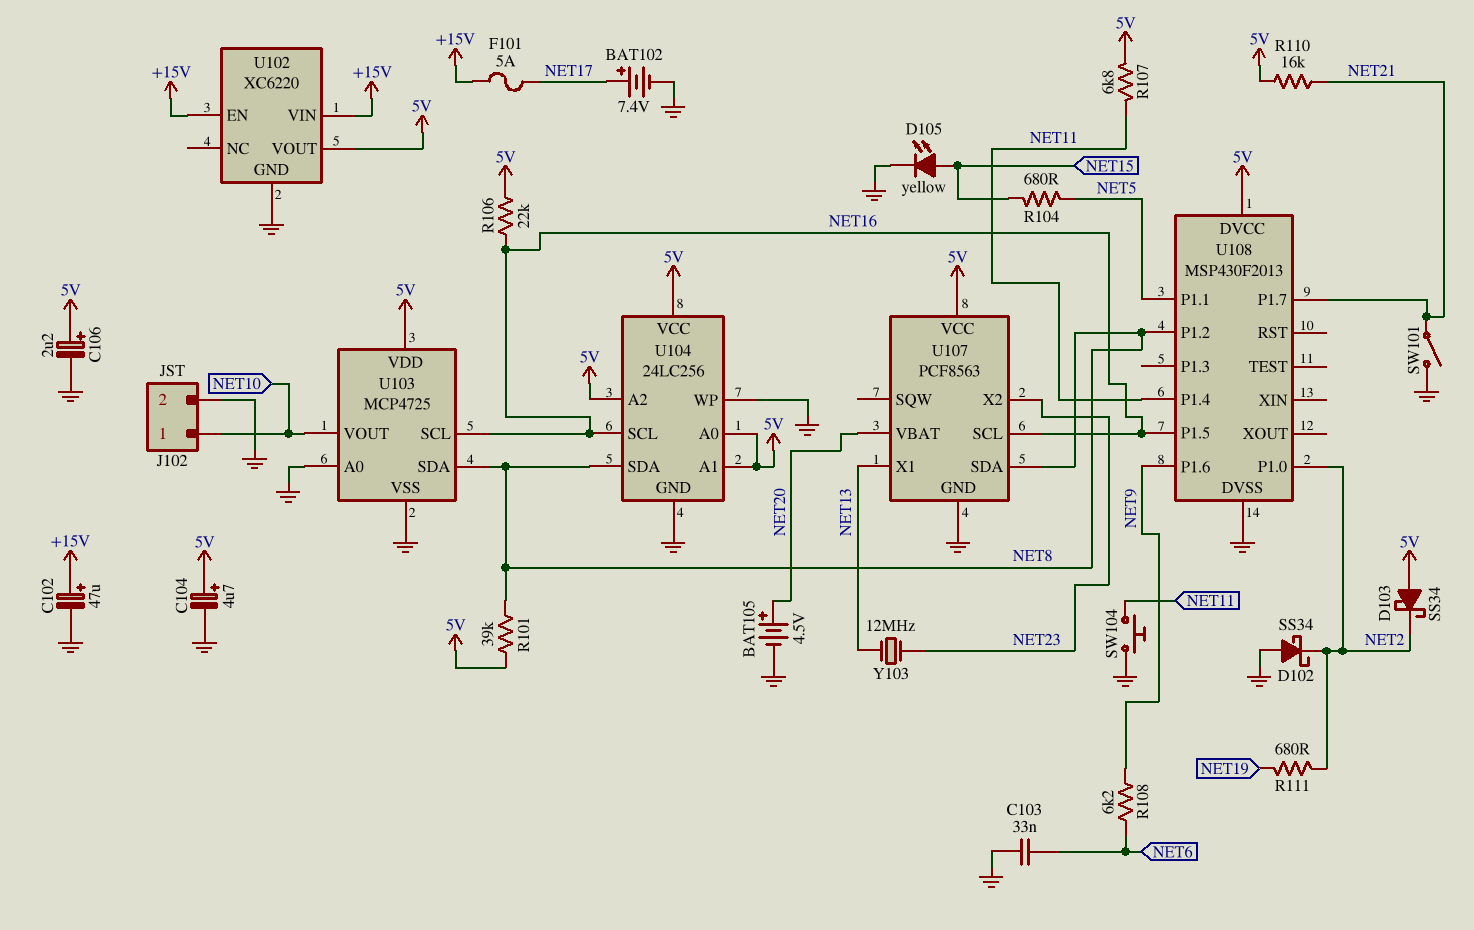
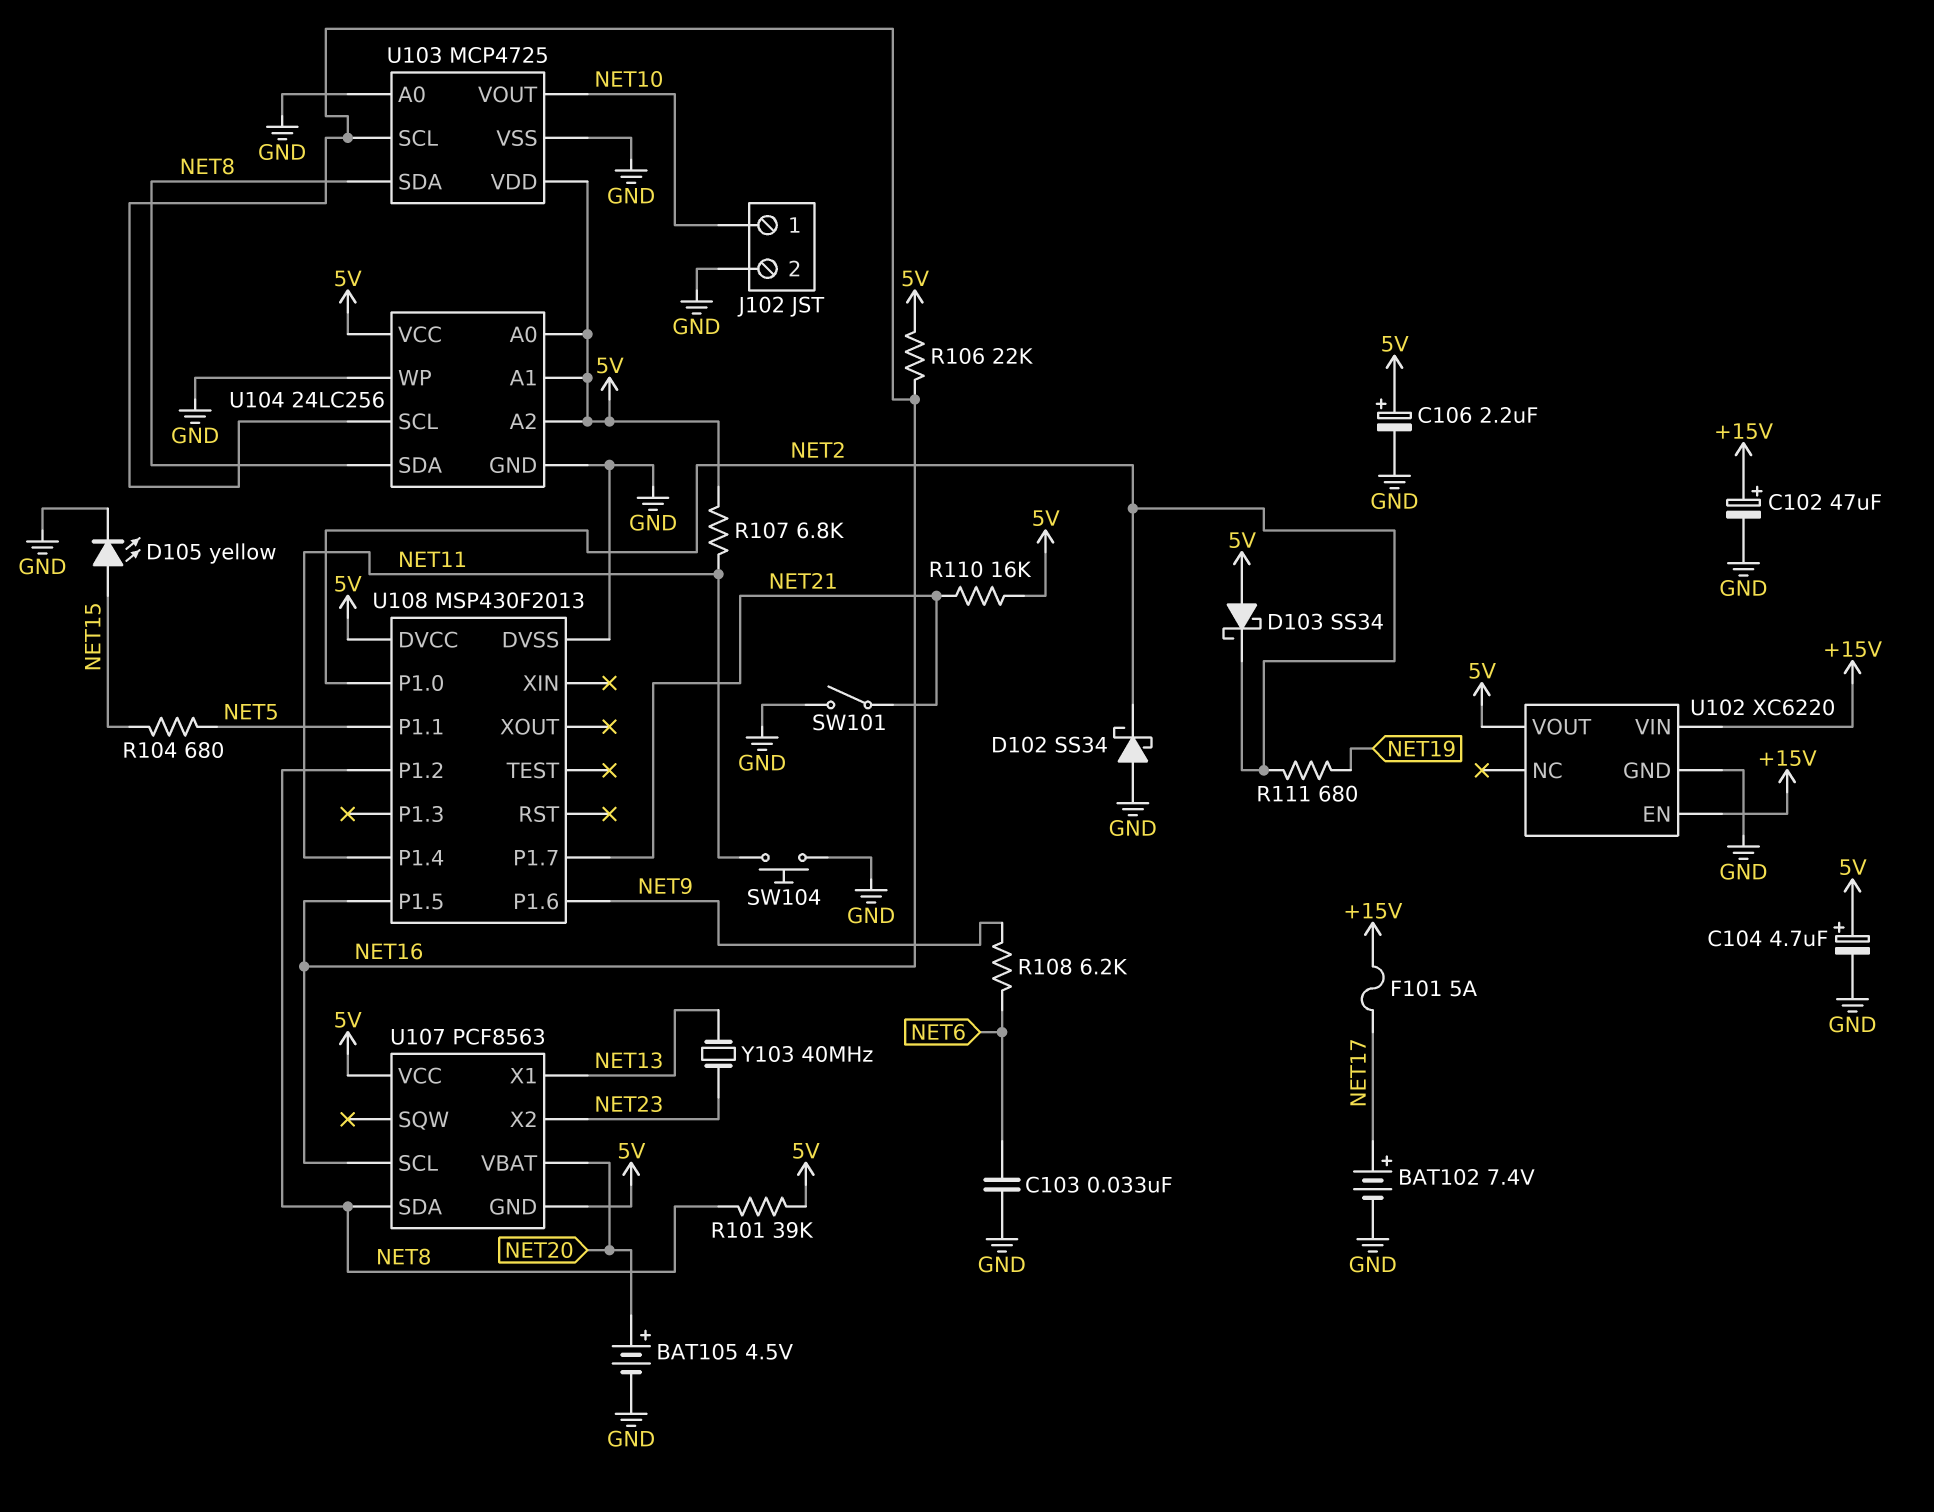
U107 pin GND: GND -> 5V
Y103: 12MHz (NET13, NET23) -> 40MHz (NET13, NET23)

